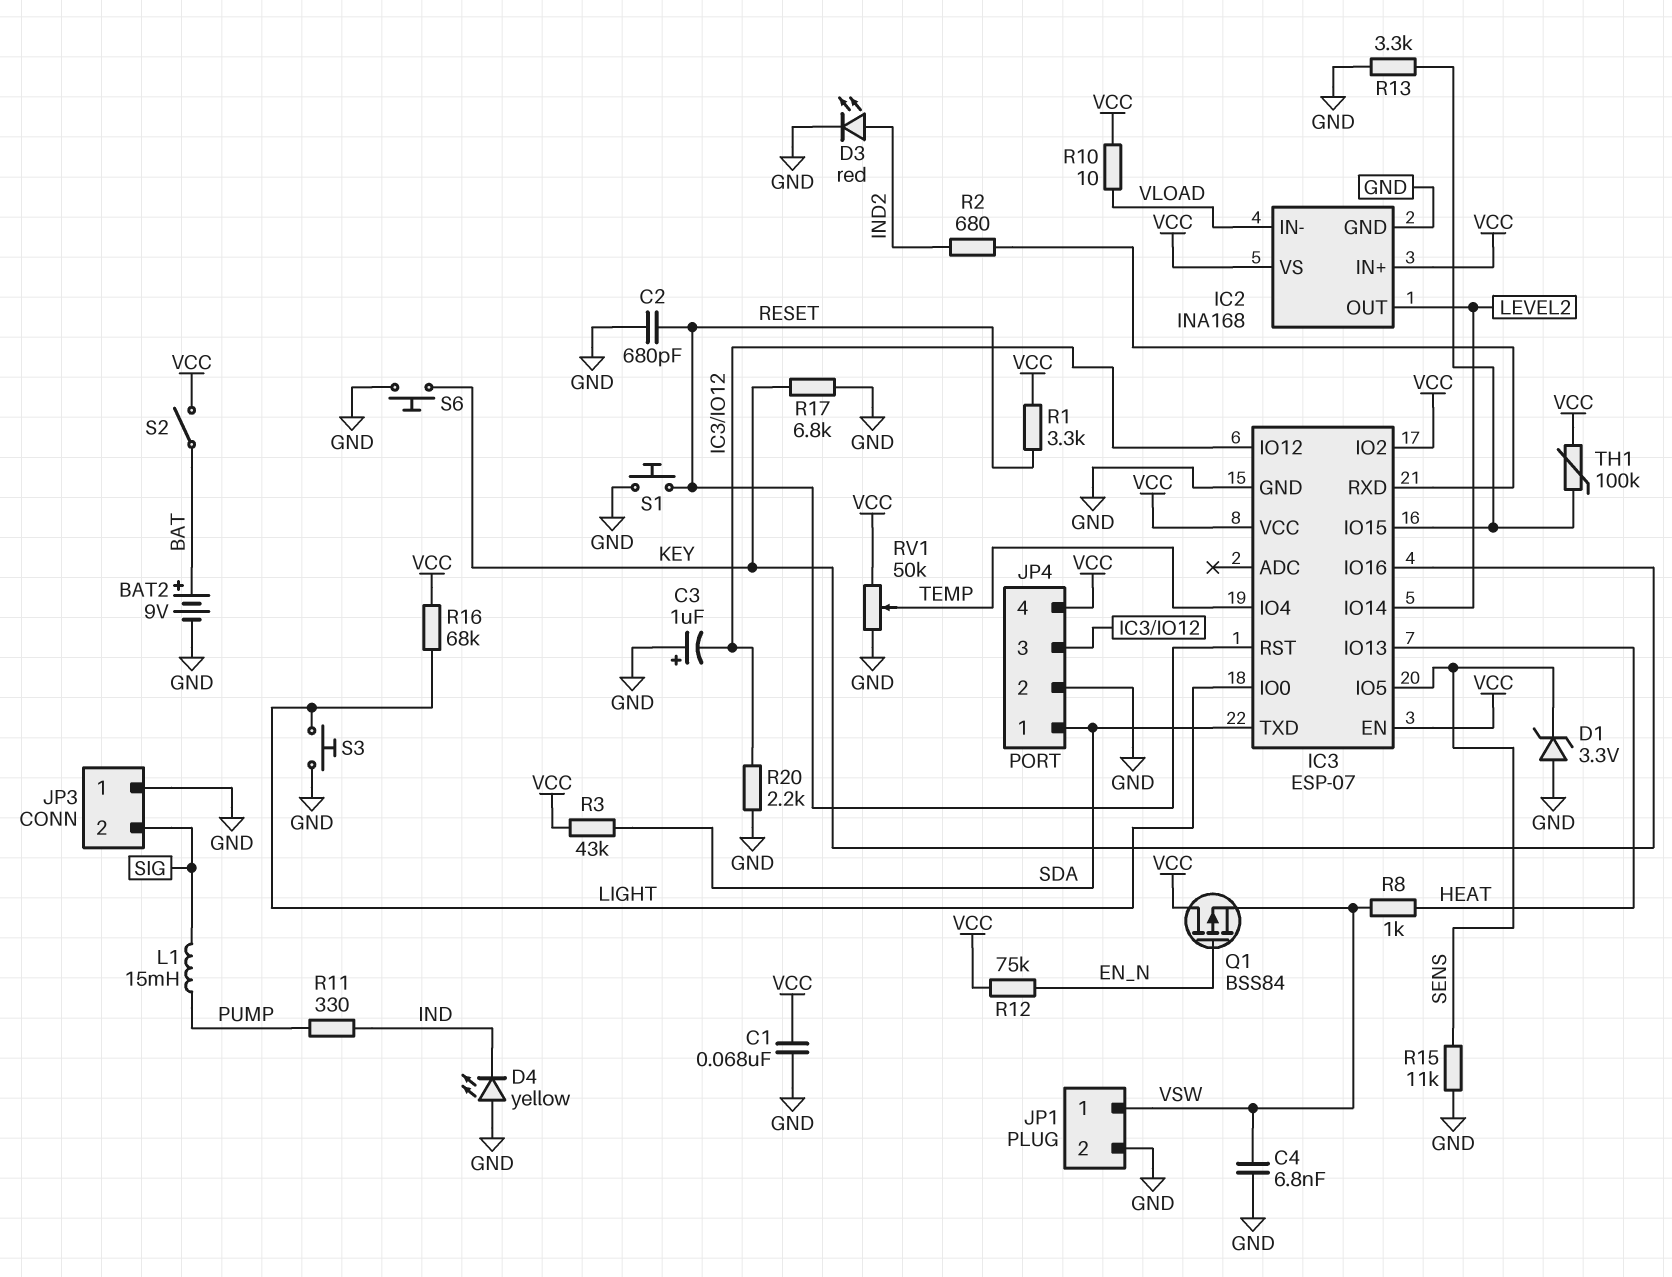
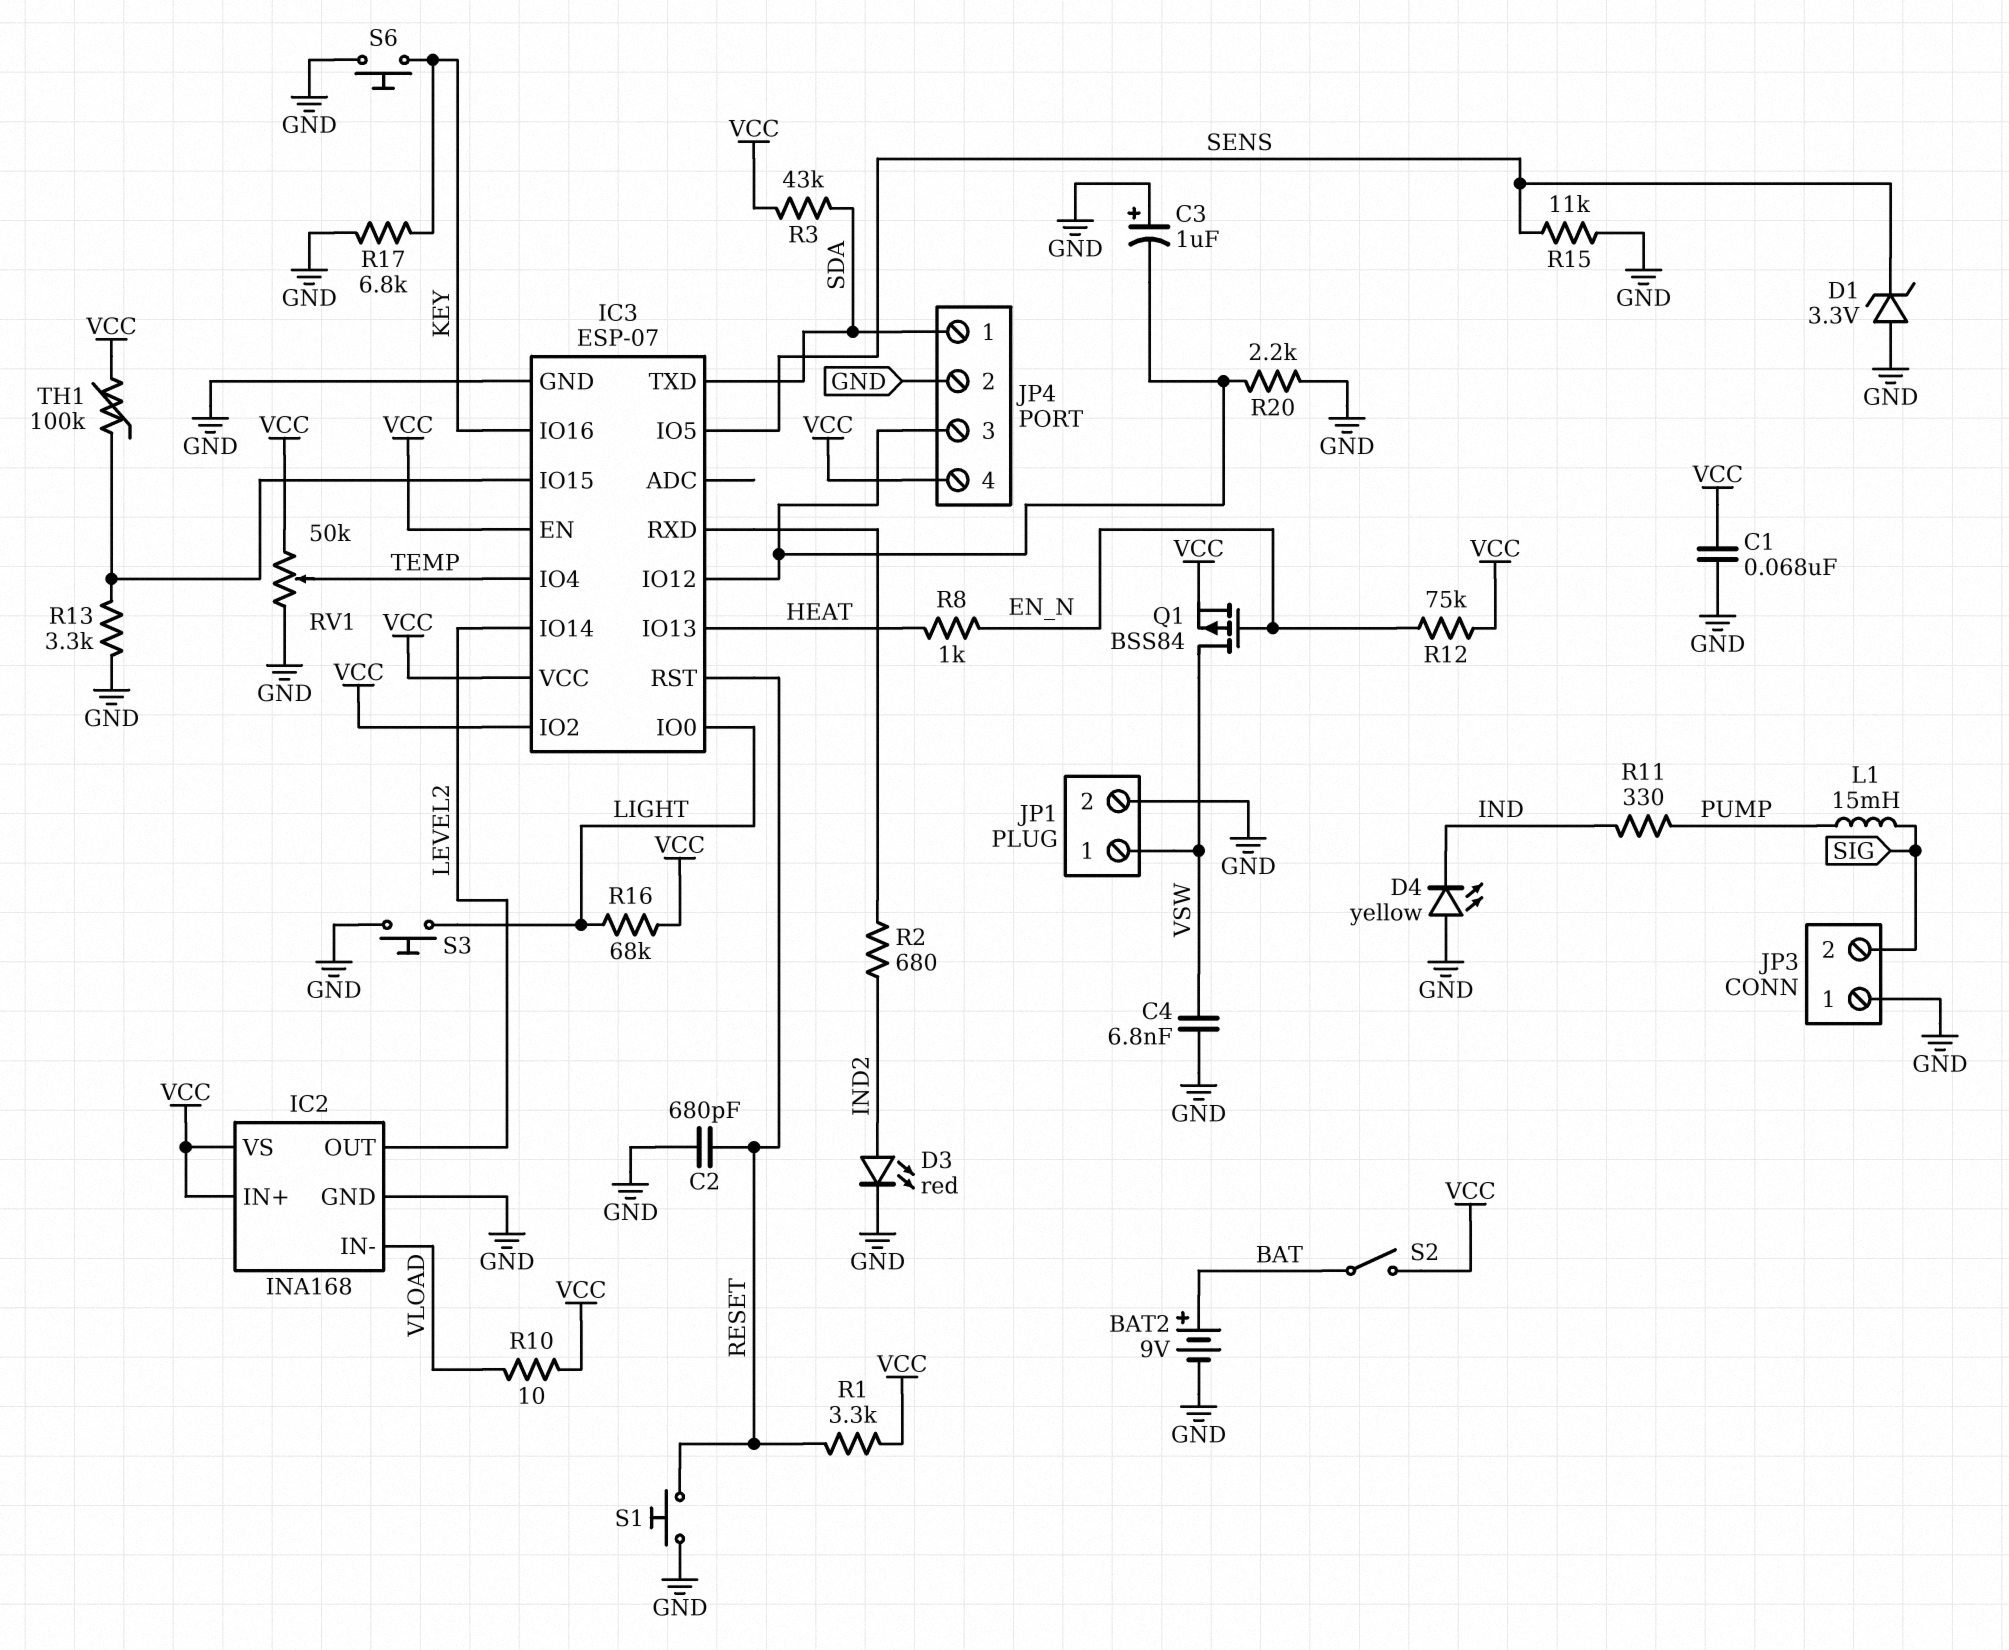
Q1: PMOS BSS84 (G EN_N, D VCC, S VSW) -> PMOS BSS84 (G EN_N, D VSW, S VCC)
R8: 1k (HEAT, VSW) -> 1k (EN_N, HEAT)

